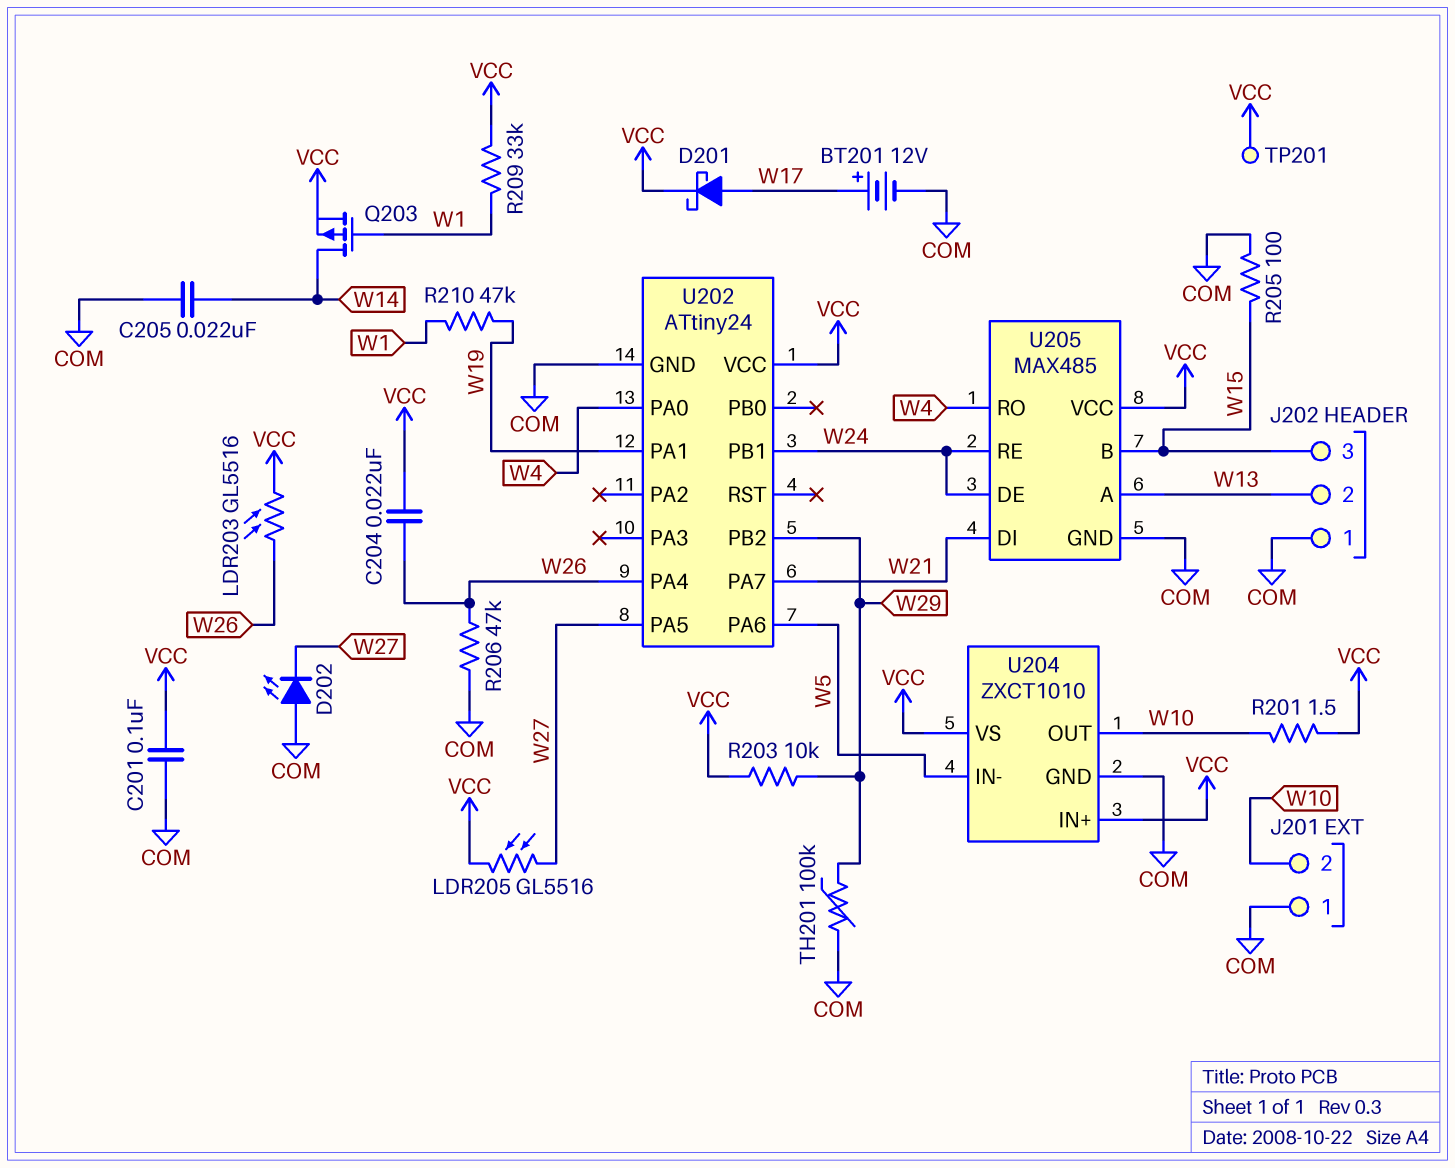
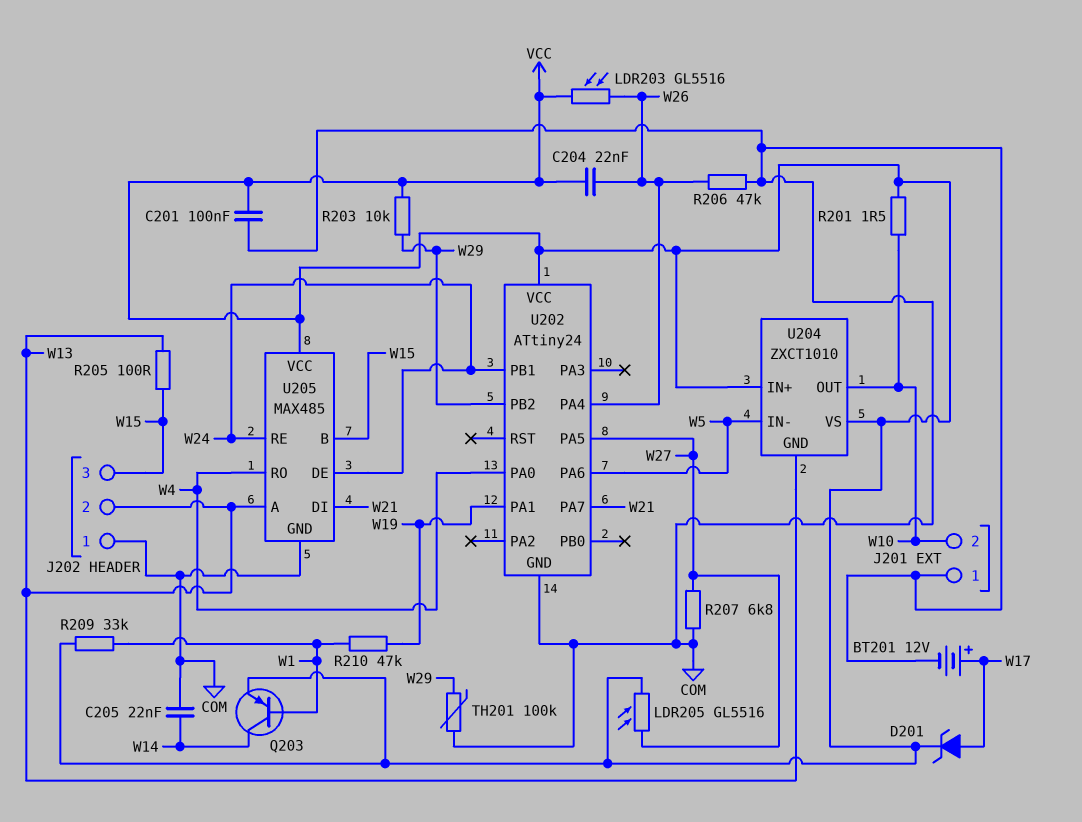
D201: schottky (A W17, K VCC) -> zener (A W17, K VCC)
D202: LED (A COM, K W27) -> none
Q203: PMOS (G W1, D W14, S VCC) -> PNP (B W1, C W14, E VCC)
R205: 100 (COM, W15) -> 100 (W13, W15)
R207: none -> 6.8k (COM, W27)
TP201: test point (VCC) -> none
U204 pin GND: COM -> W13

